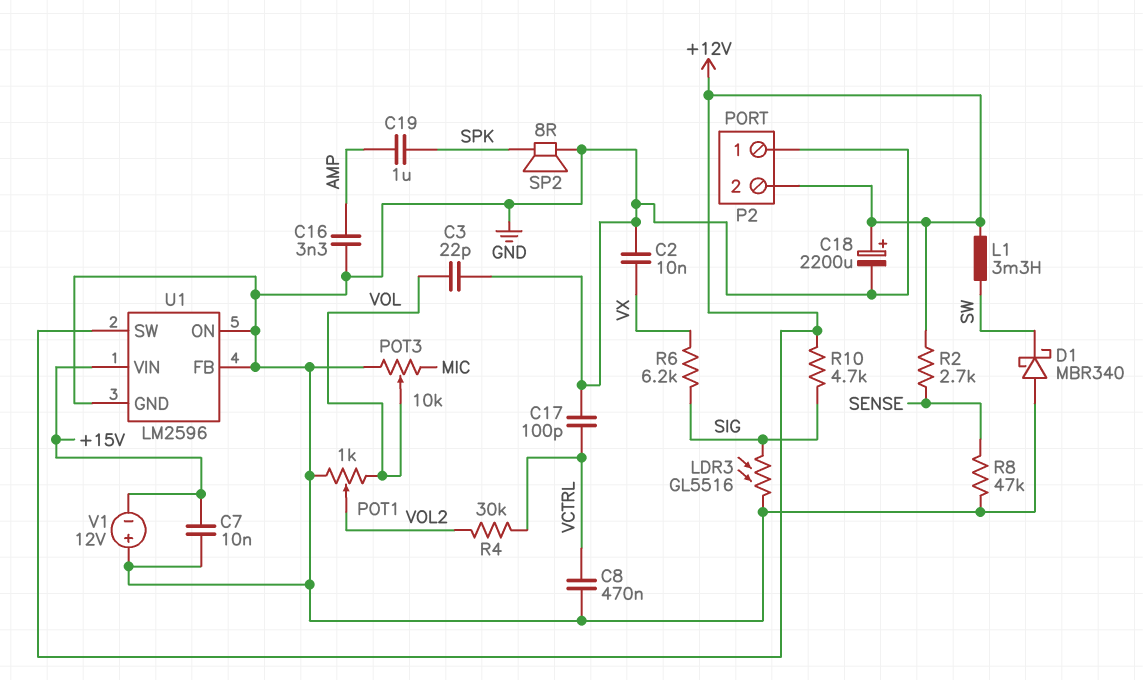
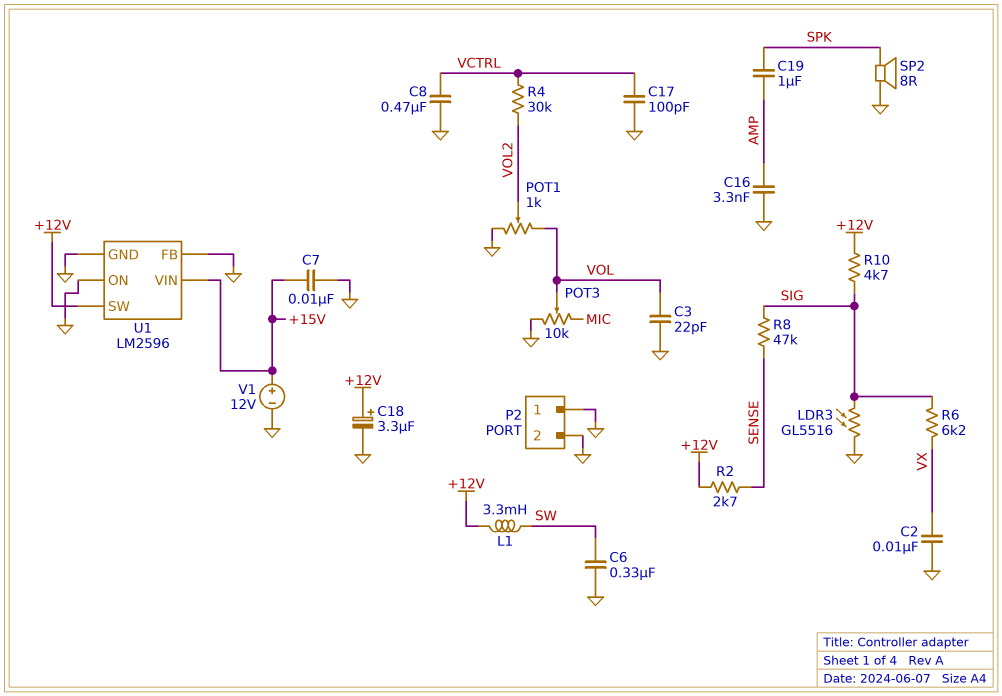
C6: none -> 330nF (GND, SW)
C18: 2200uF (plus +12V, minus GND) -> 3.3uF (plus +12V, minus GND)
D1: schottky MBR340 (A GND, K SW) -> none
P2 pin 2: +12V -> GND
R8: 47k (GND, SENSE) -> 47k (SENSE, SIG)
V1: 12V (plus GND, minus +15V) -> 12V (plus +15V, minus GND)

